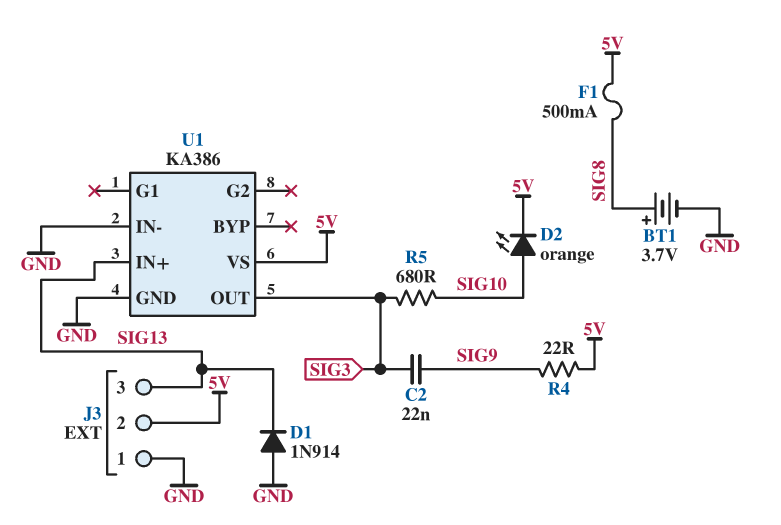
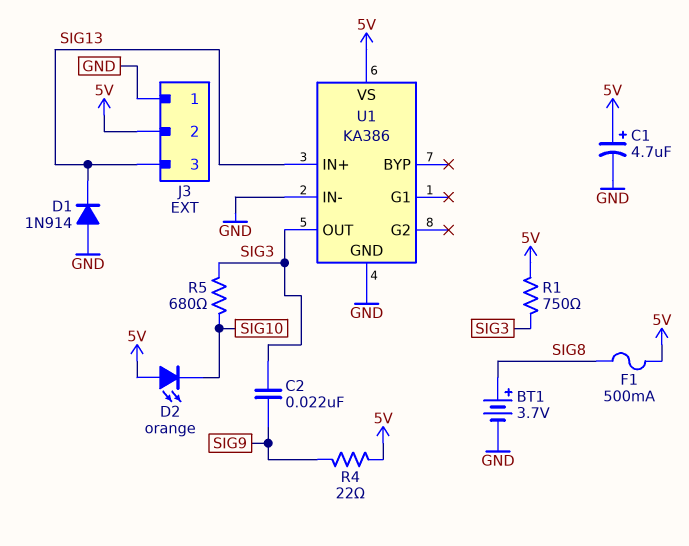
C1: none -> 4.7uF (plus 5V, minus GND)
D2: LED orange (A SIG10, K 5V) -> LED orange (A 5V, K SIG10)
R1: none -> 750 (5V, SIG3)

